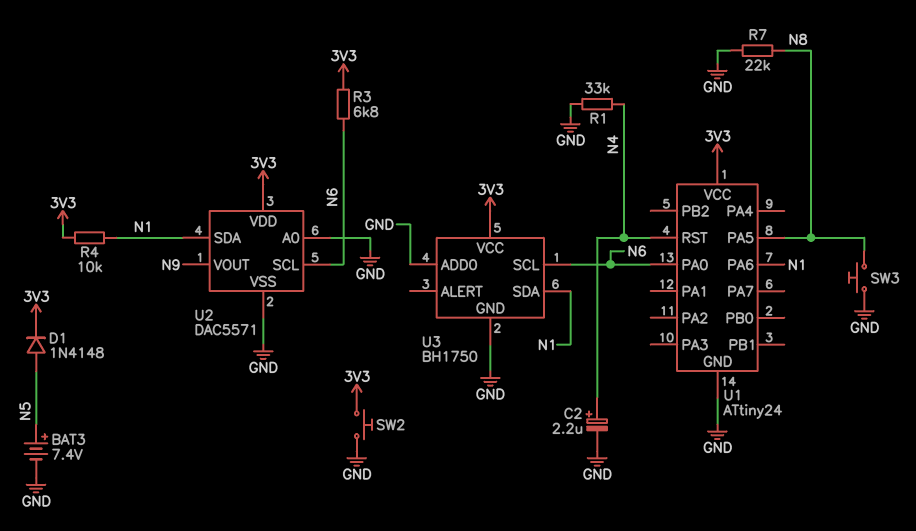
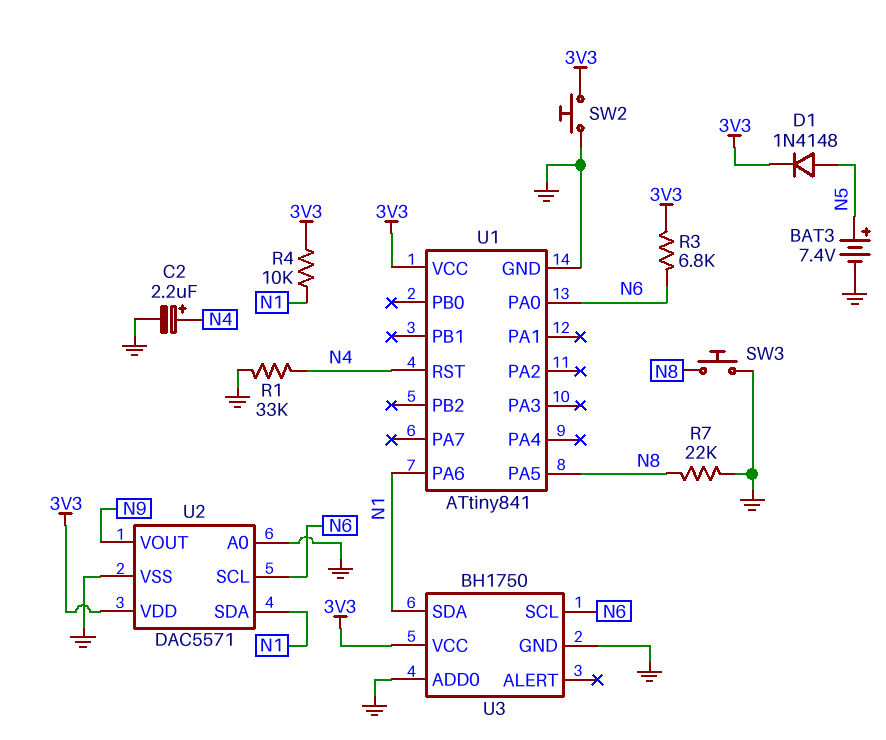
U1: ATtiny24 -> ATtiny841

